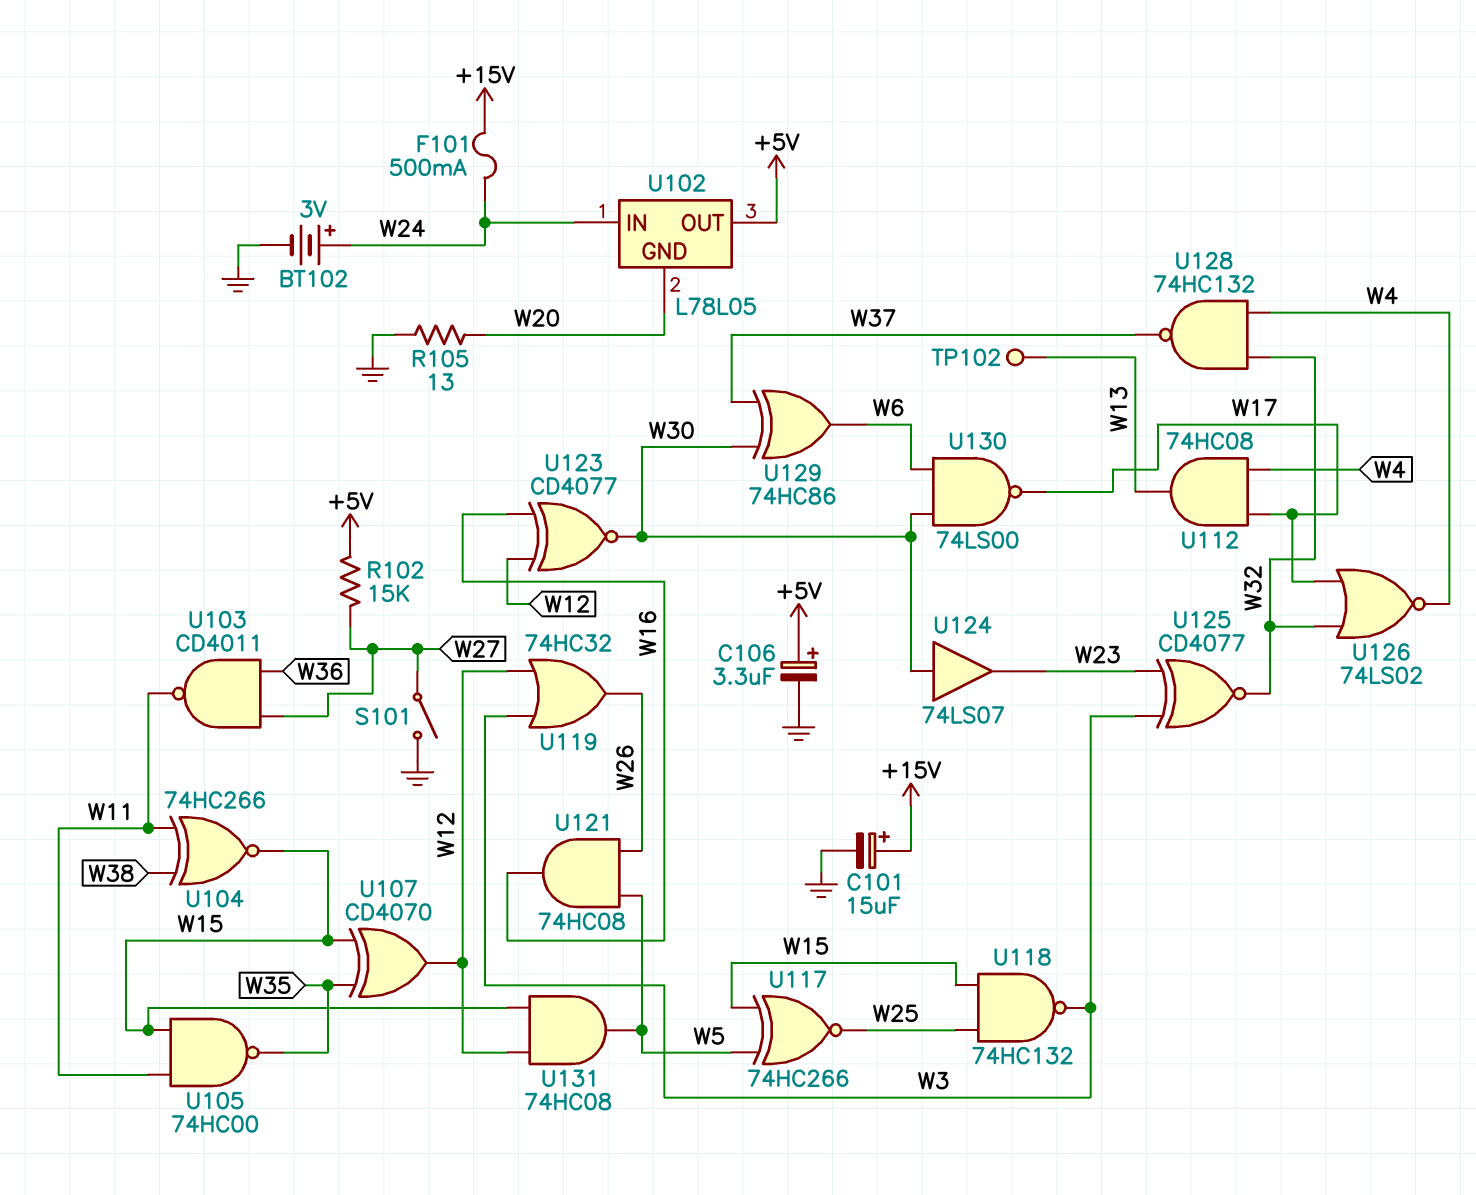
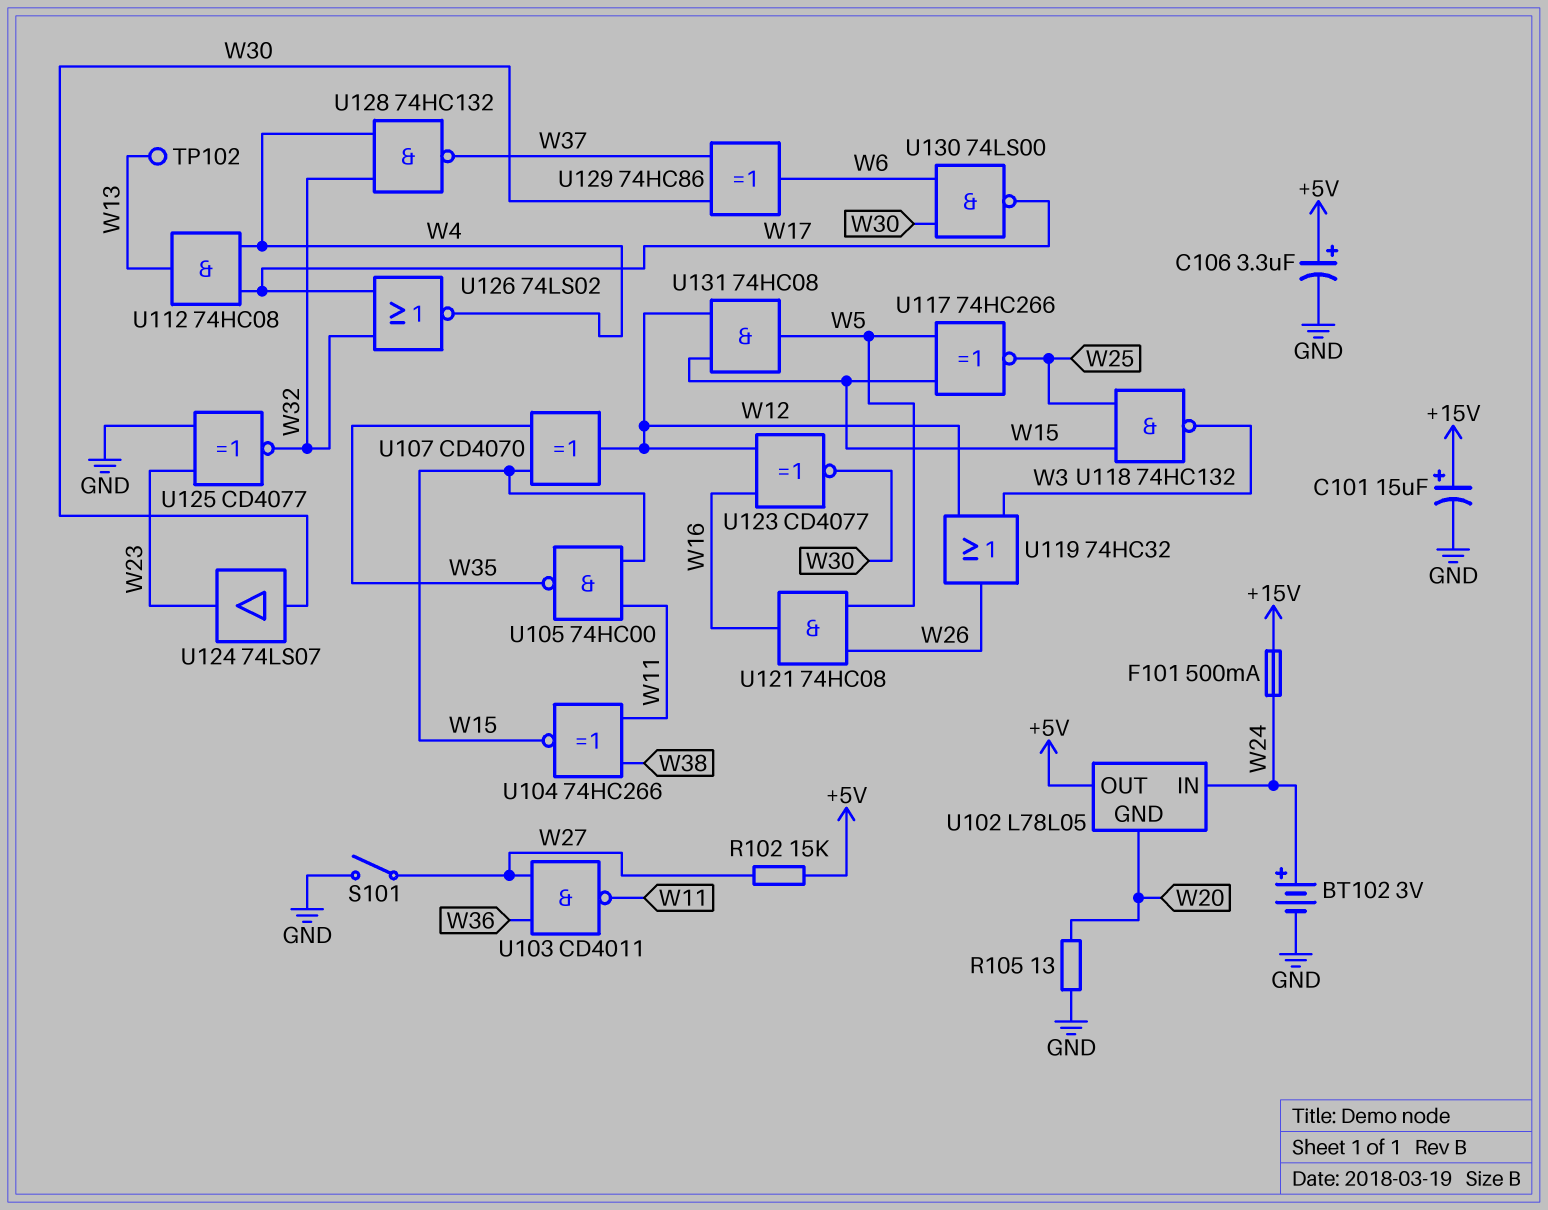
U125: XNOR CD4077 (in W3, in W23, out W32) -> XNOR CD4077 (in GND, in W23, out W32)

